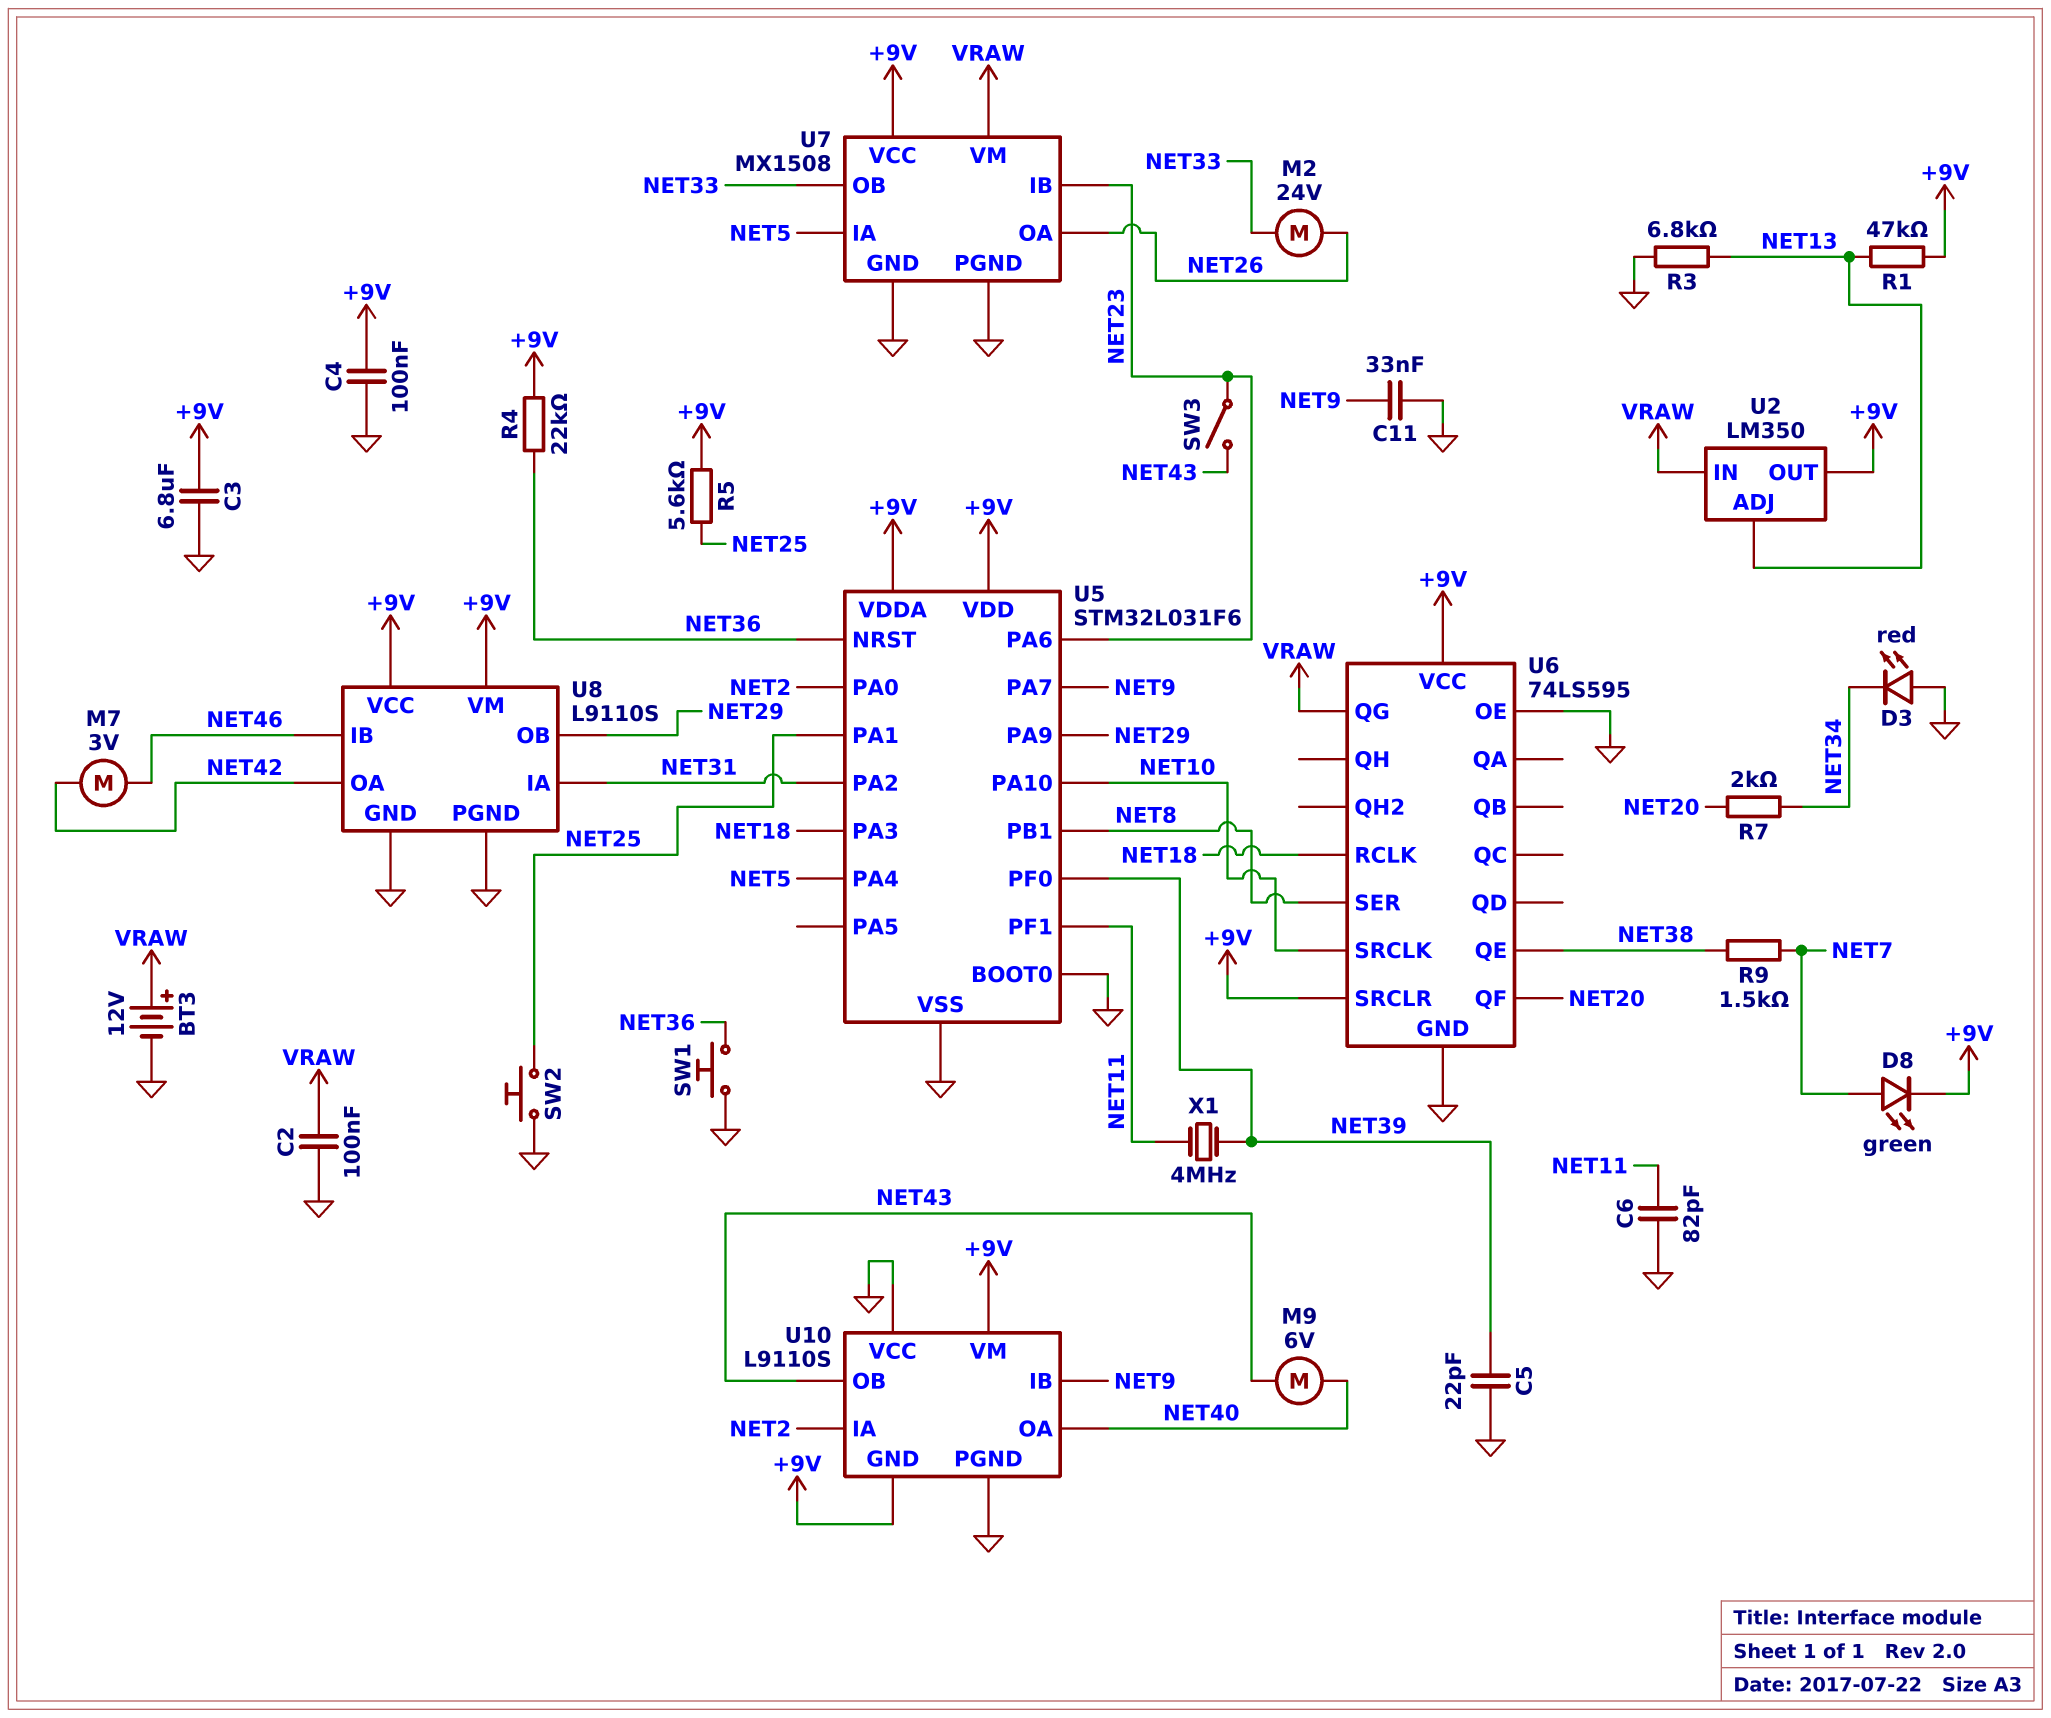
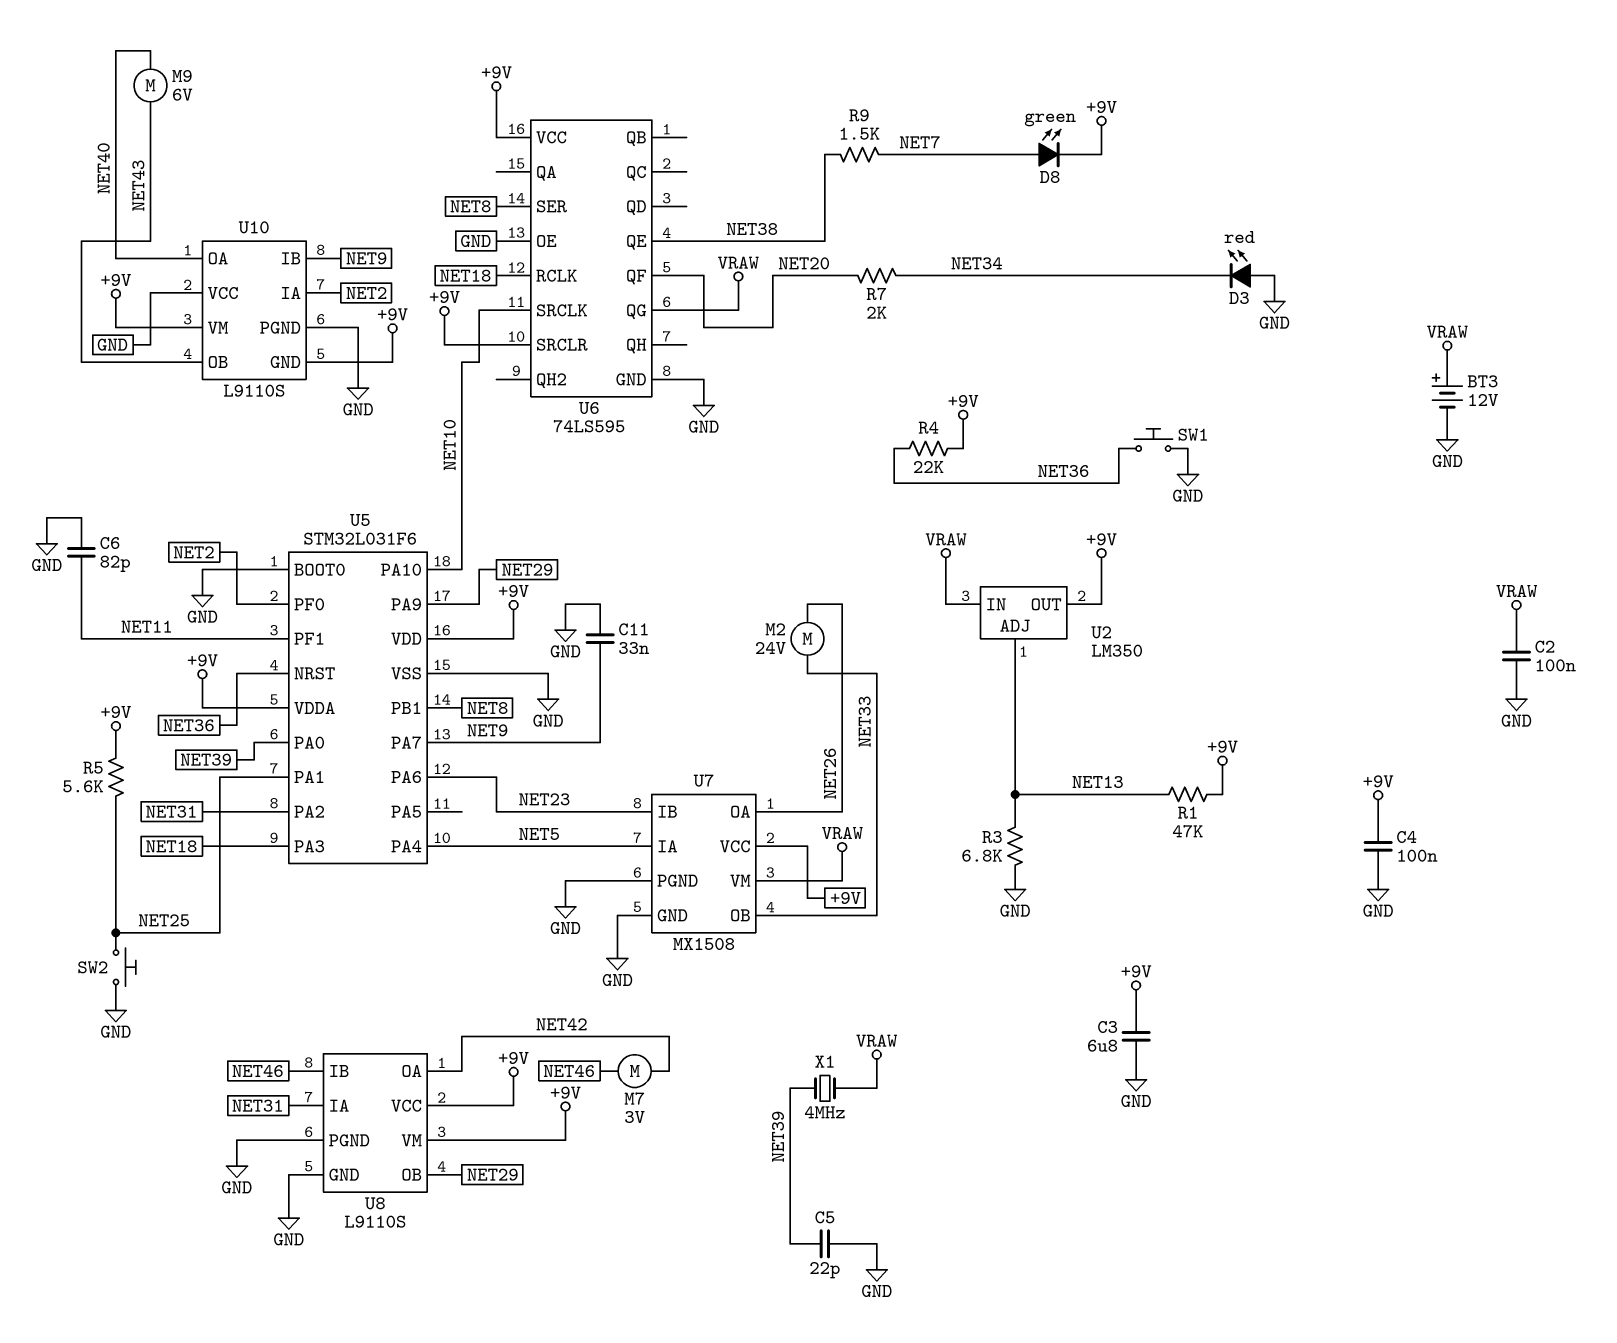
SW3: switch (NET23, NET43) -> none
U5 pin PA0: NET2 -> NET39
U5 pin PF0: NET39 -> NET2
X1: 4MHz (NET11, NET39) -> 4MHz (NET39, VRAW)

